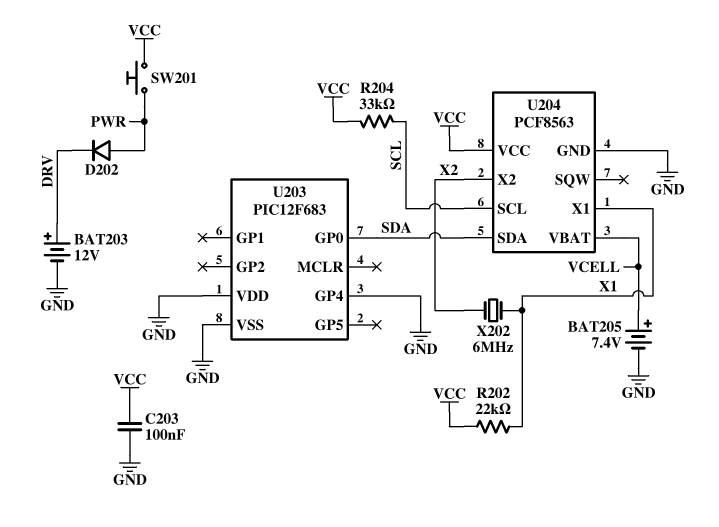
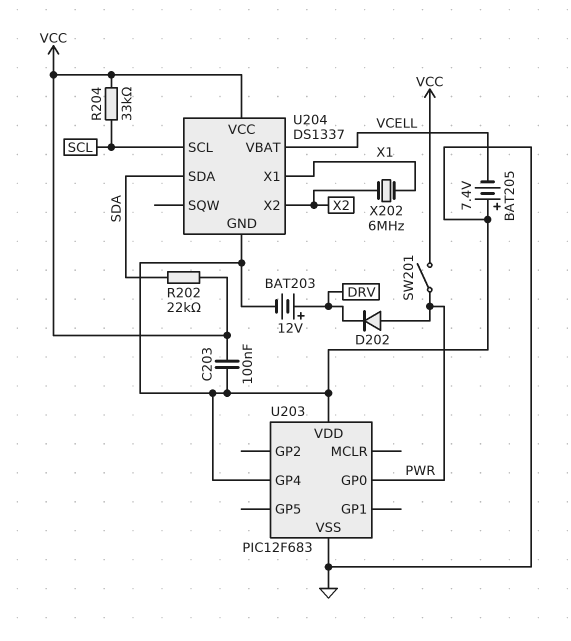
BAT205: 7.4V (plus VCELL, minus GND) -> 7.4V (plus GND, minus VCELL)
R202: 22k (VCC, X1) -> 22k (SDA, VCC)
SW201: button (PWR, VCC) -> switch (PWR, VCC)
U203 pin GP0: SDA -> PWR
U204: PCF8563 -> DS1337

